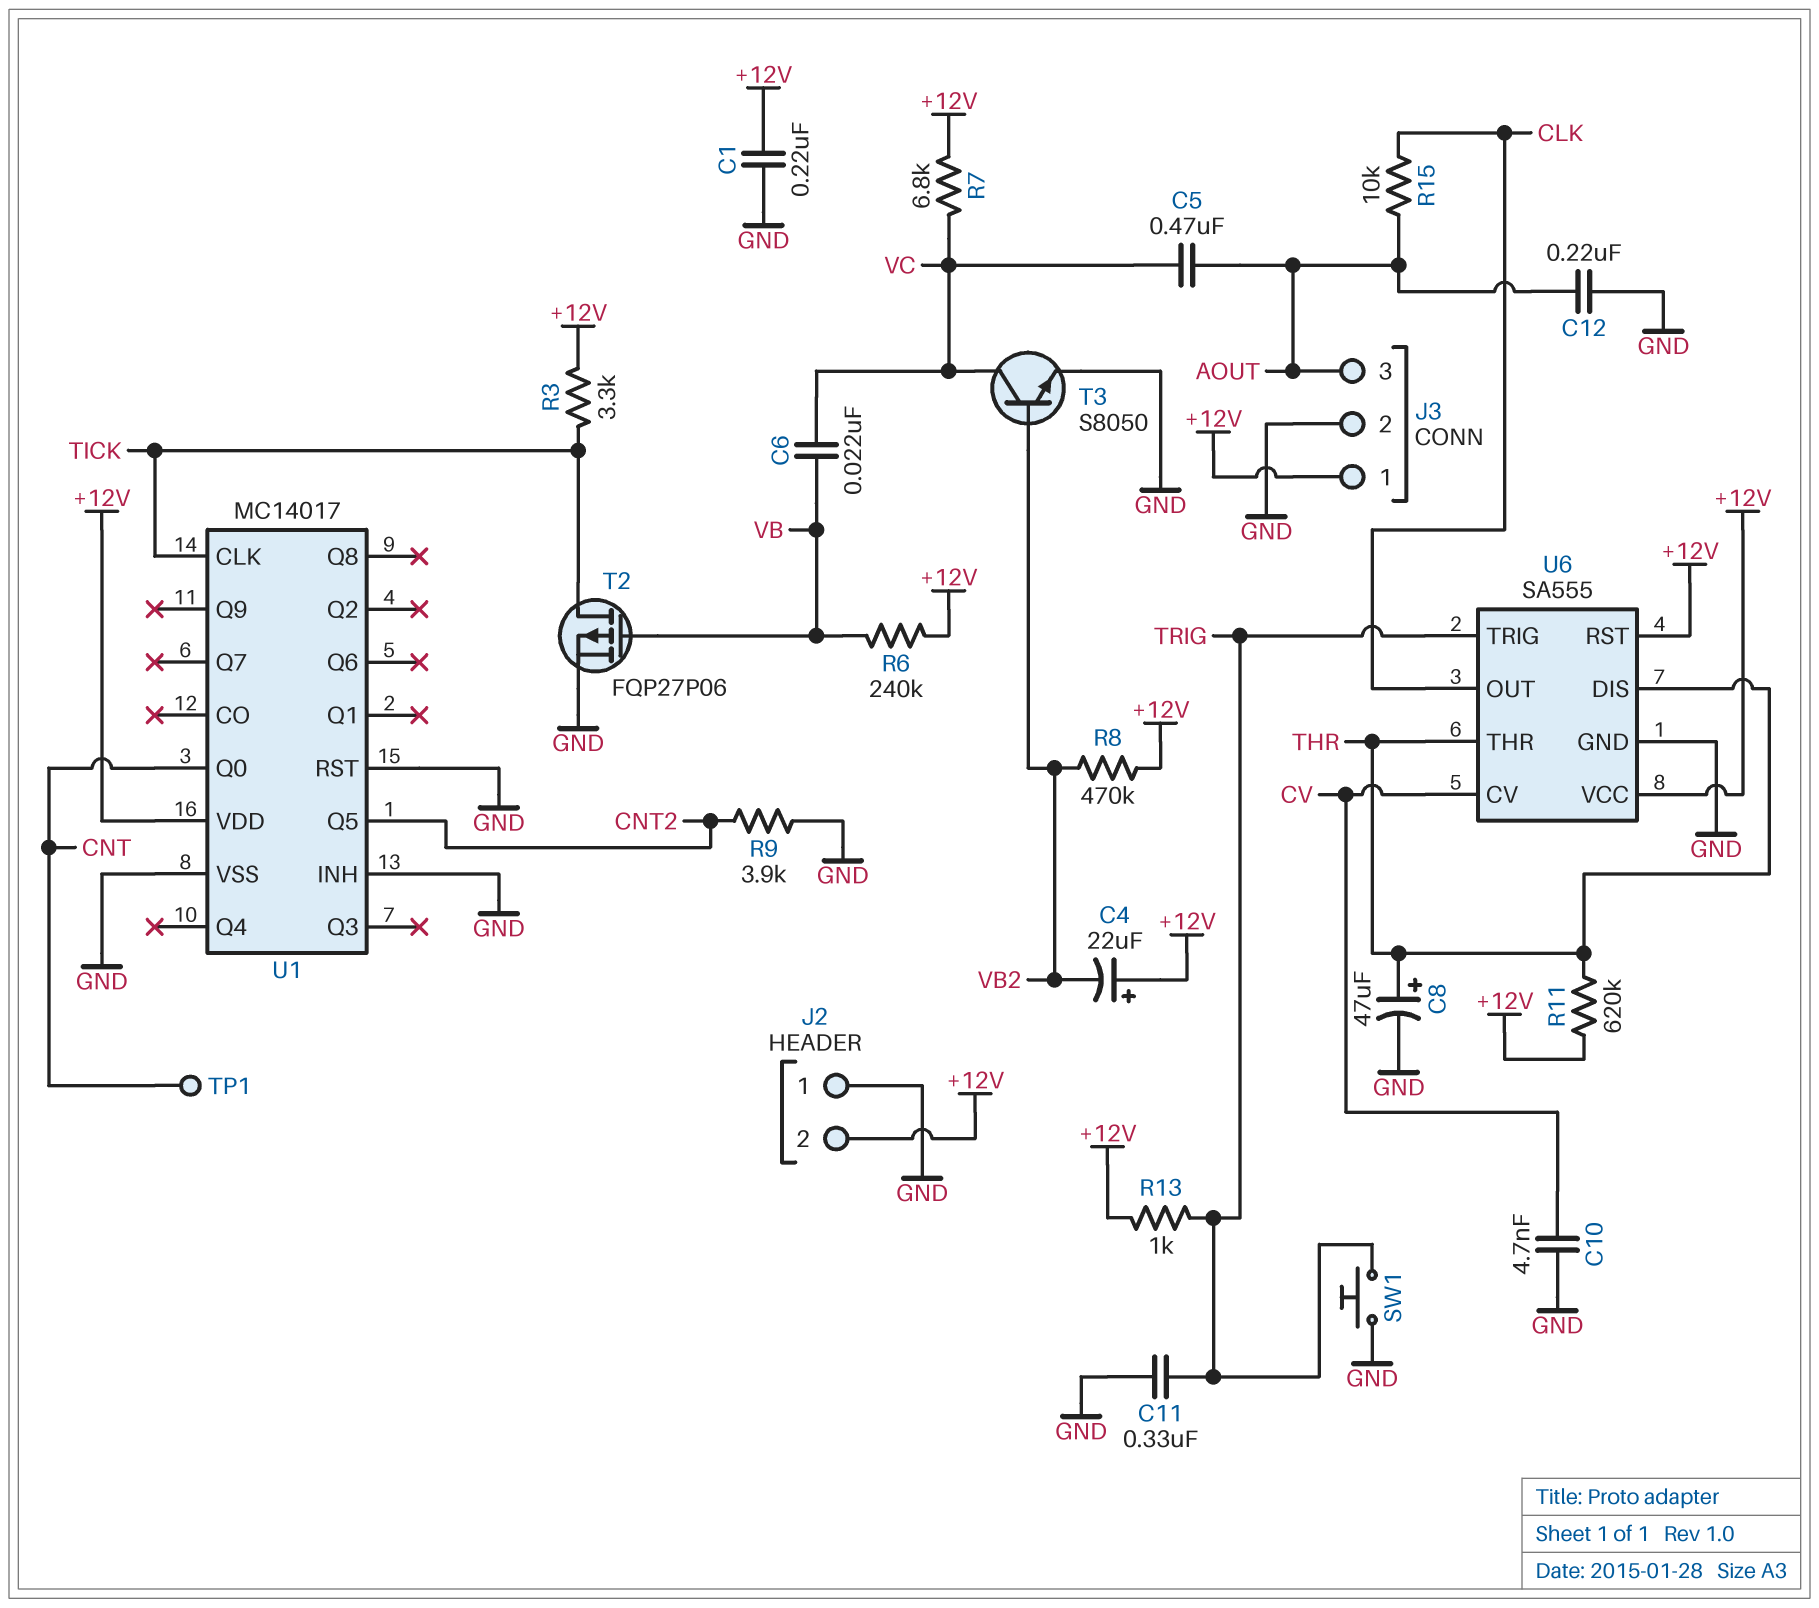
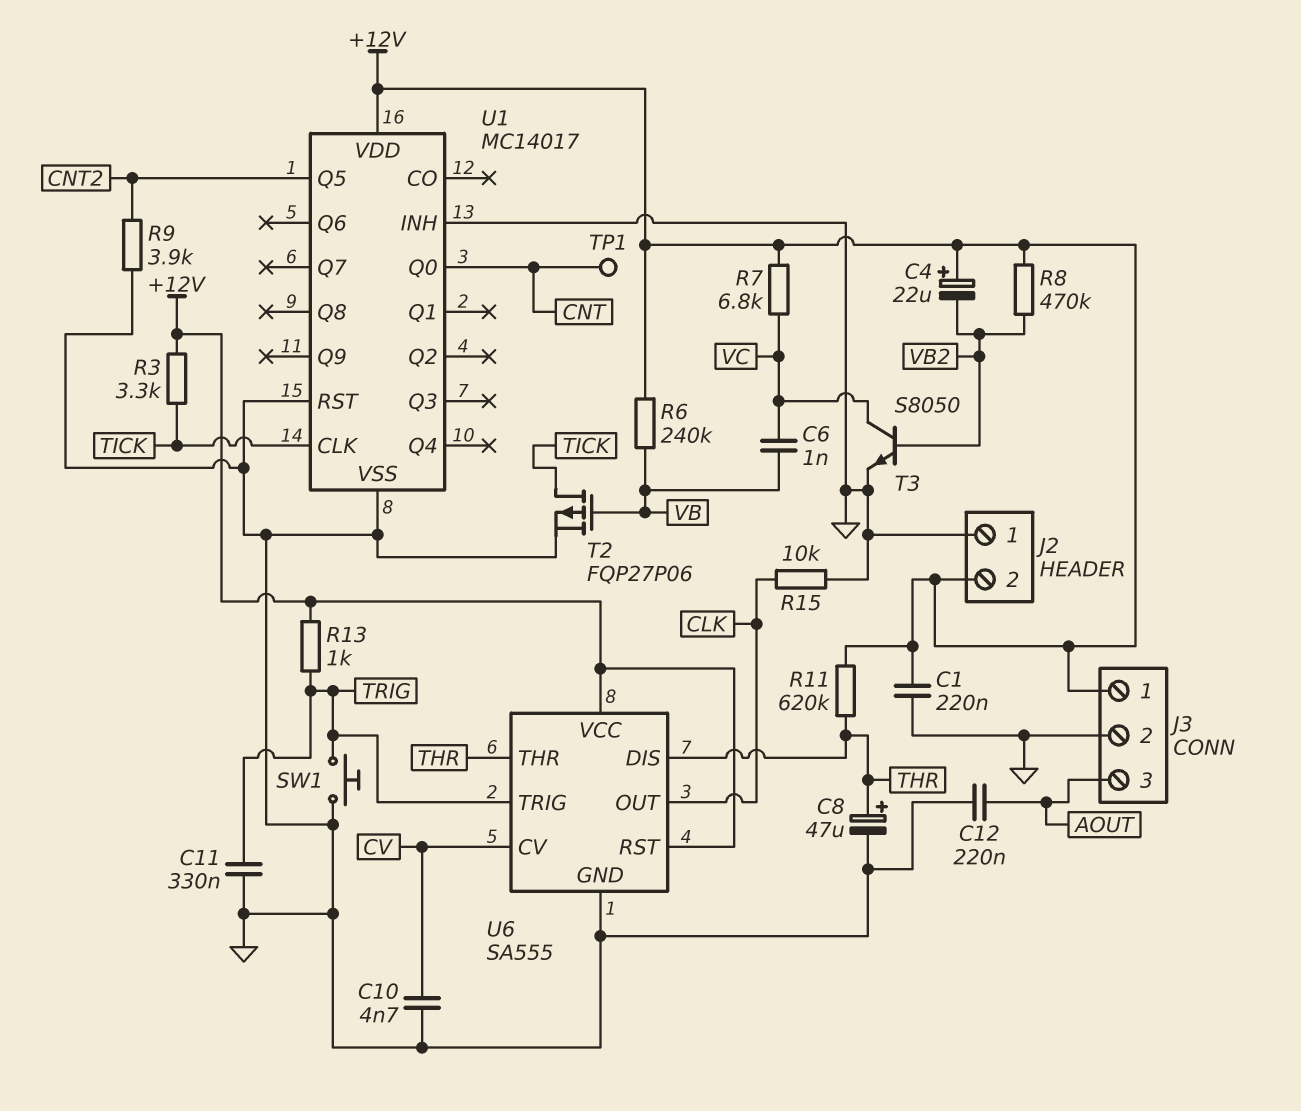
C5: 470nF (AOUT, VC) -> none
C6: 22nF (VB, VC) -> 1nF (VB, VC)
R15: 10k (AOUT, CLK) -> 10k (CLK, GND)

